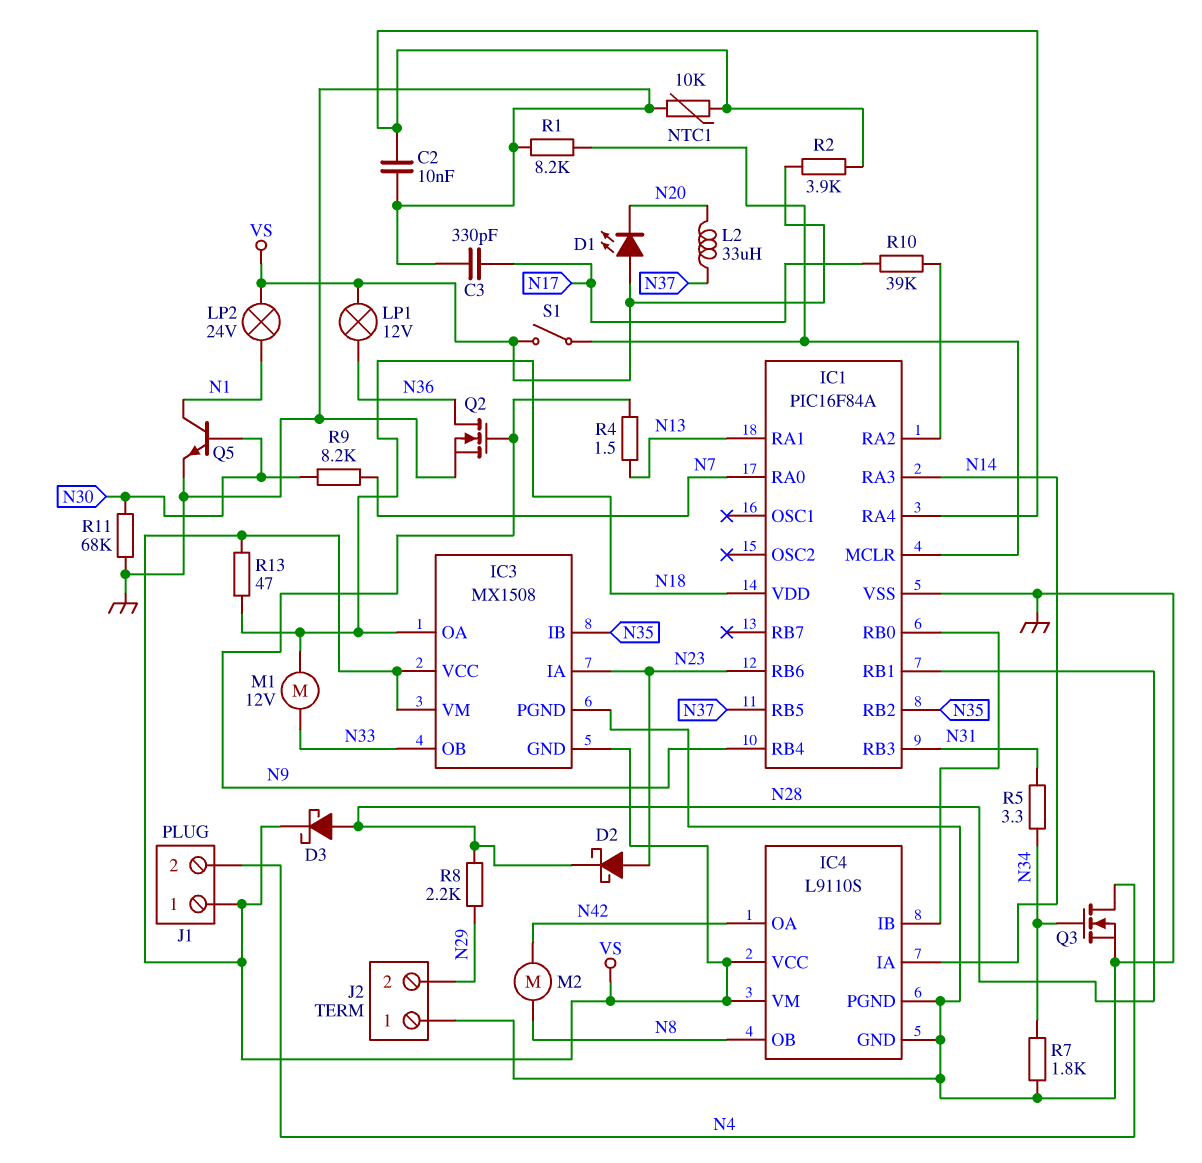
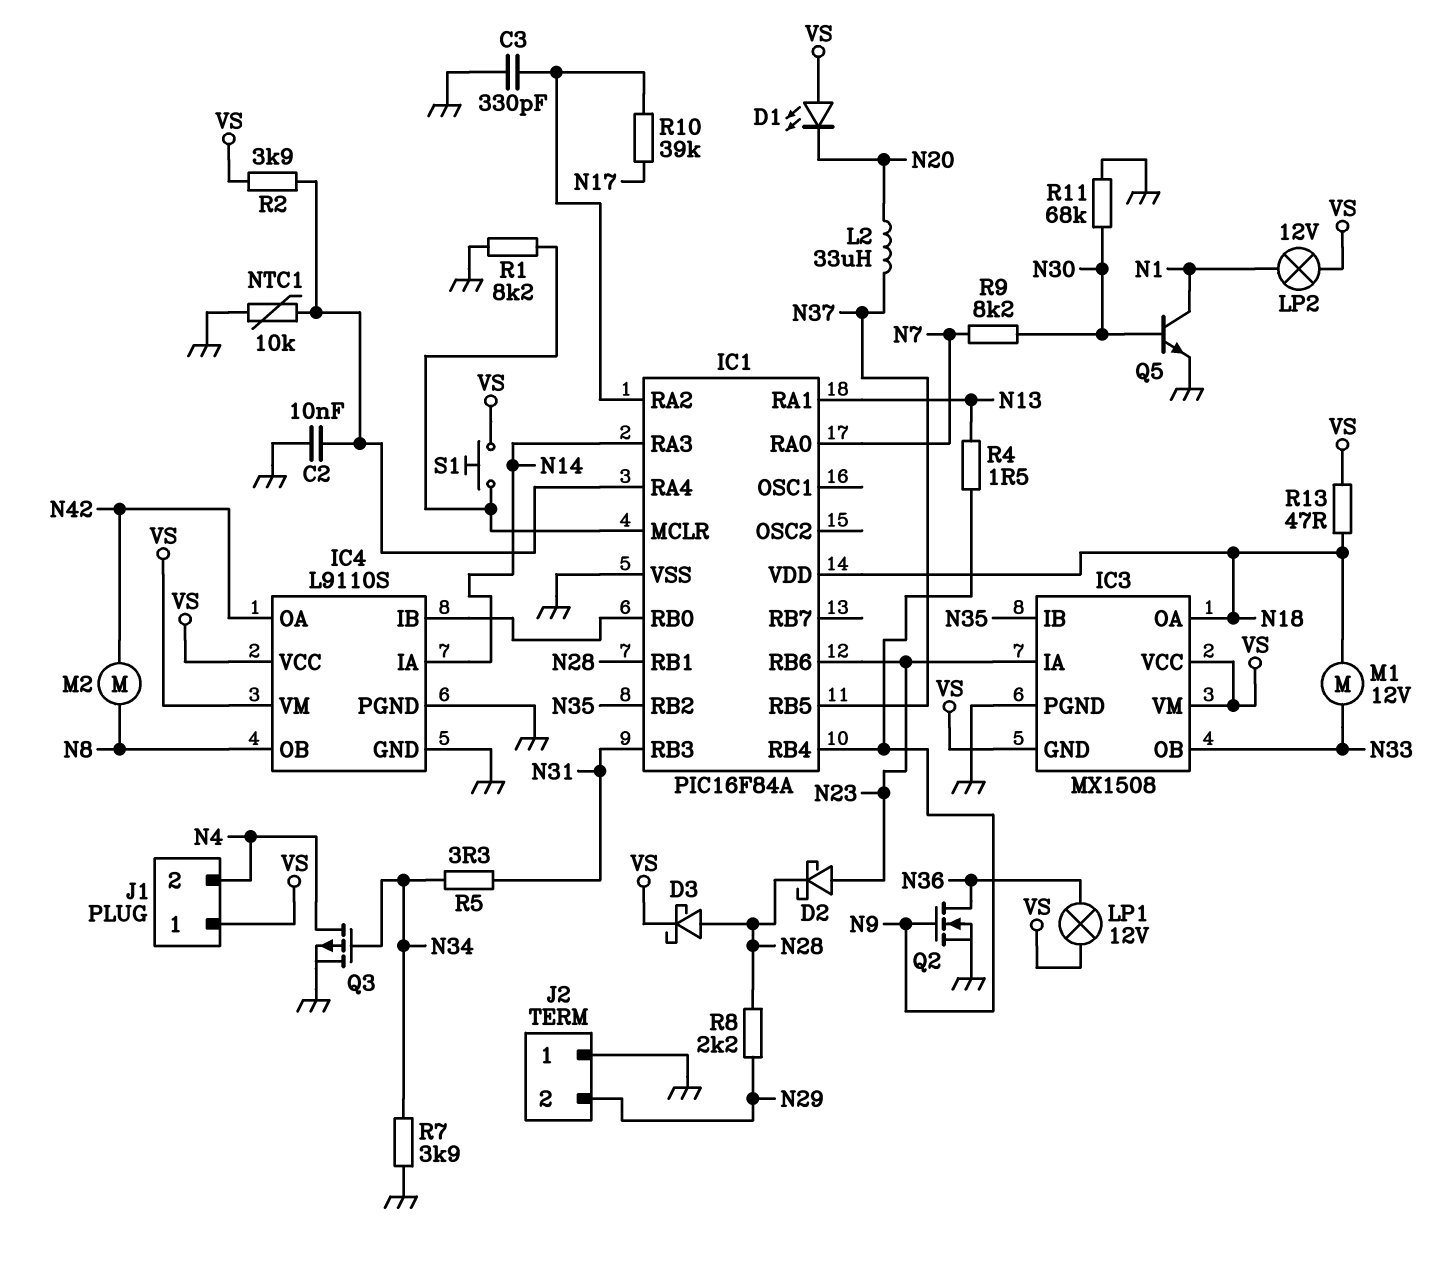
C3: 330pF (GND, N17) -> 330pF (GND, IC1/RA2)
LP2: lamp 24V (N1, VS) -> lamp 12V (N1, VS)
Q3: NMOS (G N34, D N4, S GND) -> PMOS (G N34, D N4, S GND)
R7: 1.8k (GND, N34) -> 3.9k (GND, N34)
S1: switch (IC1/MCLR, VS) -> button (IC1/MCLR, VS)

